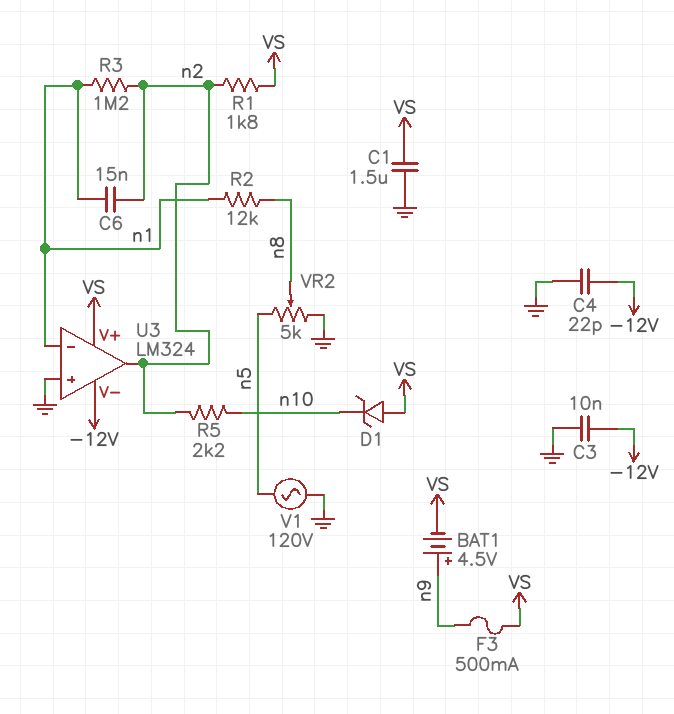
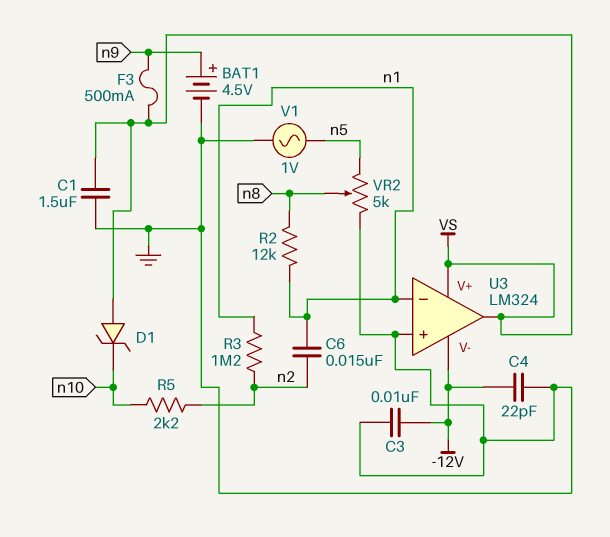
BAT1: 4.5V (plus n9, minus VS) -> 4.5V (plus n9, minus GND)
R1: 1.8k (VS, n2) -> none
U3 pin out: n2 -> VS
V1: AC 120V (GND, n5) -> AC 1V (GND, n5)

